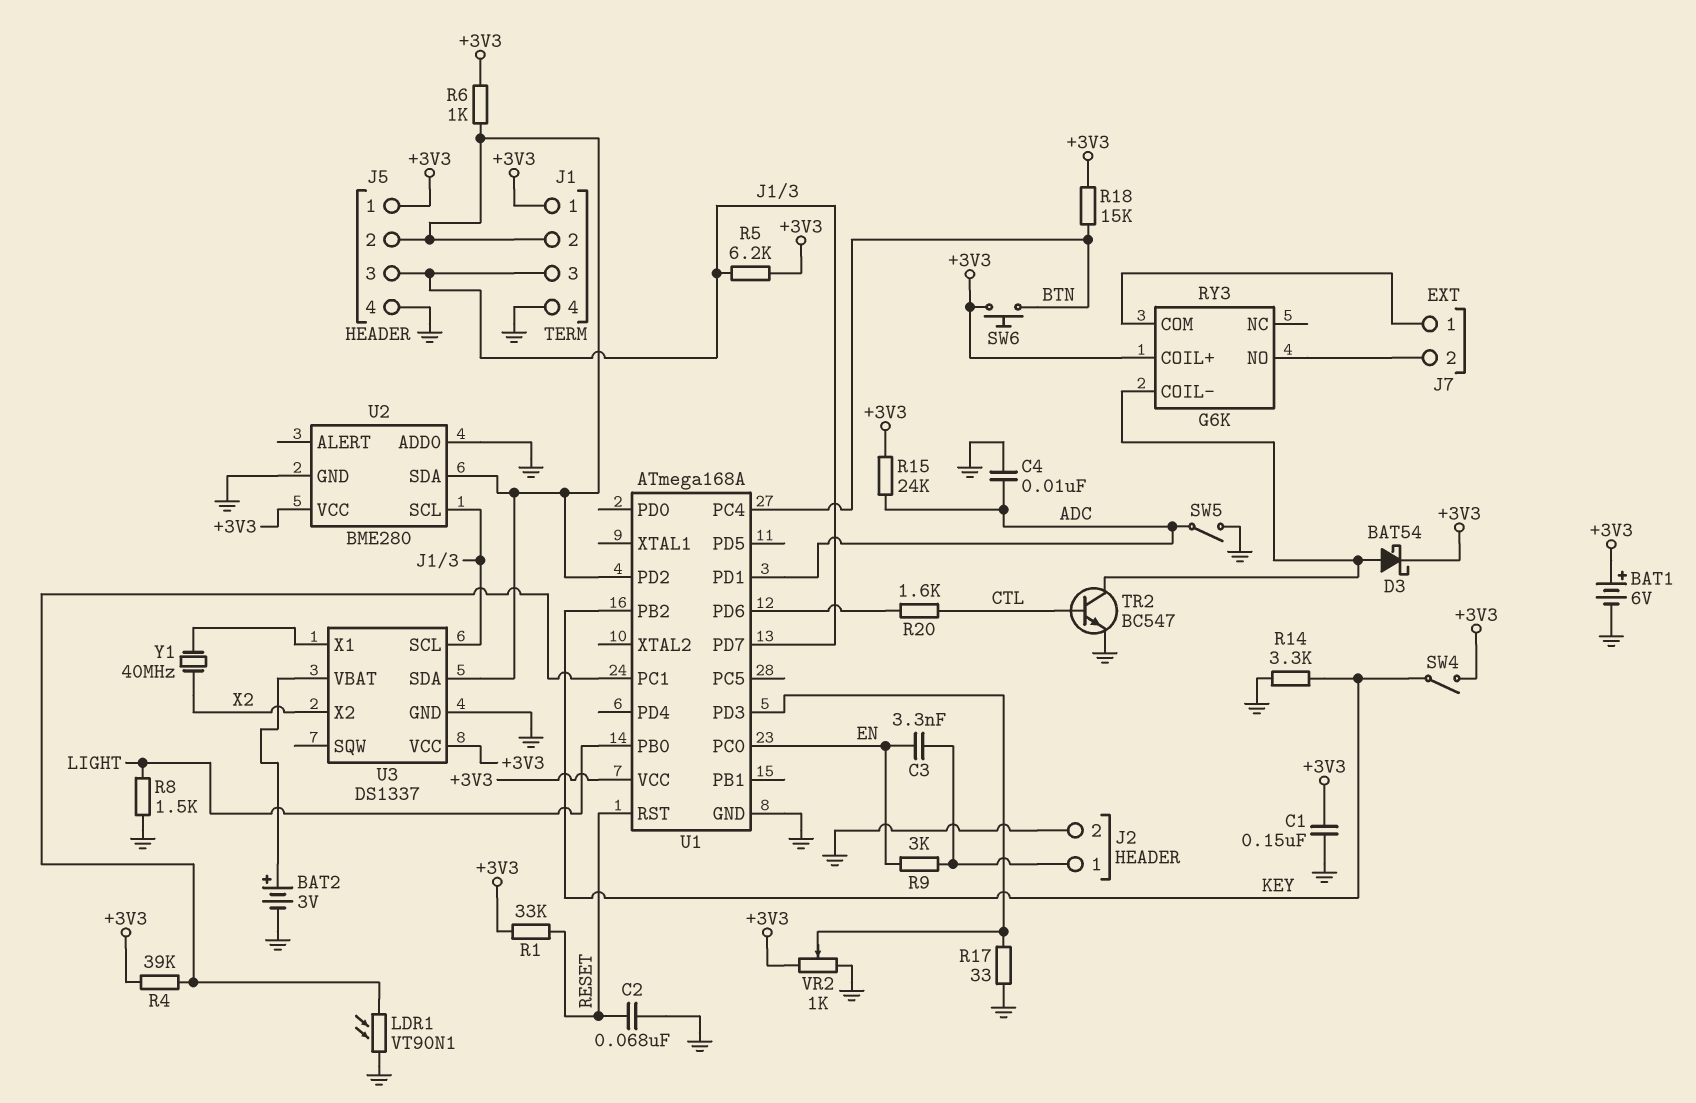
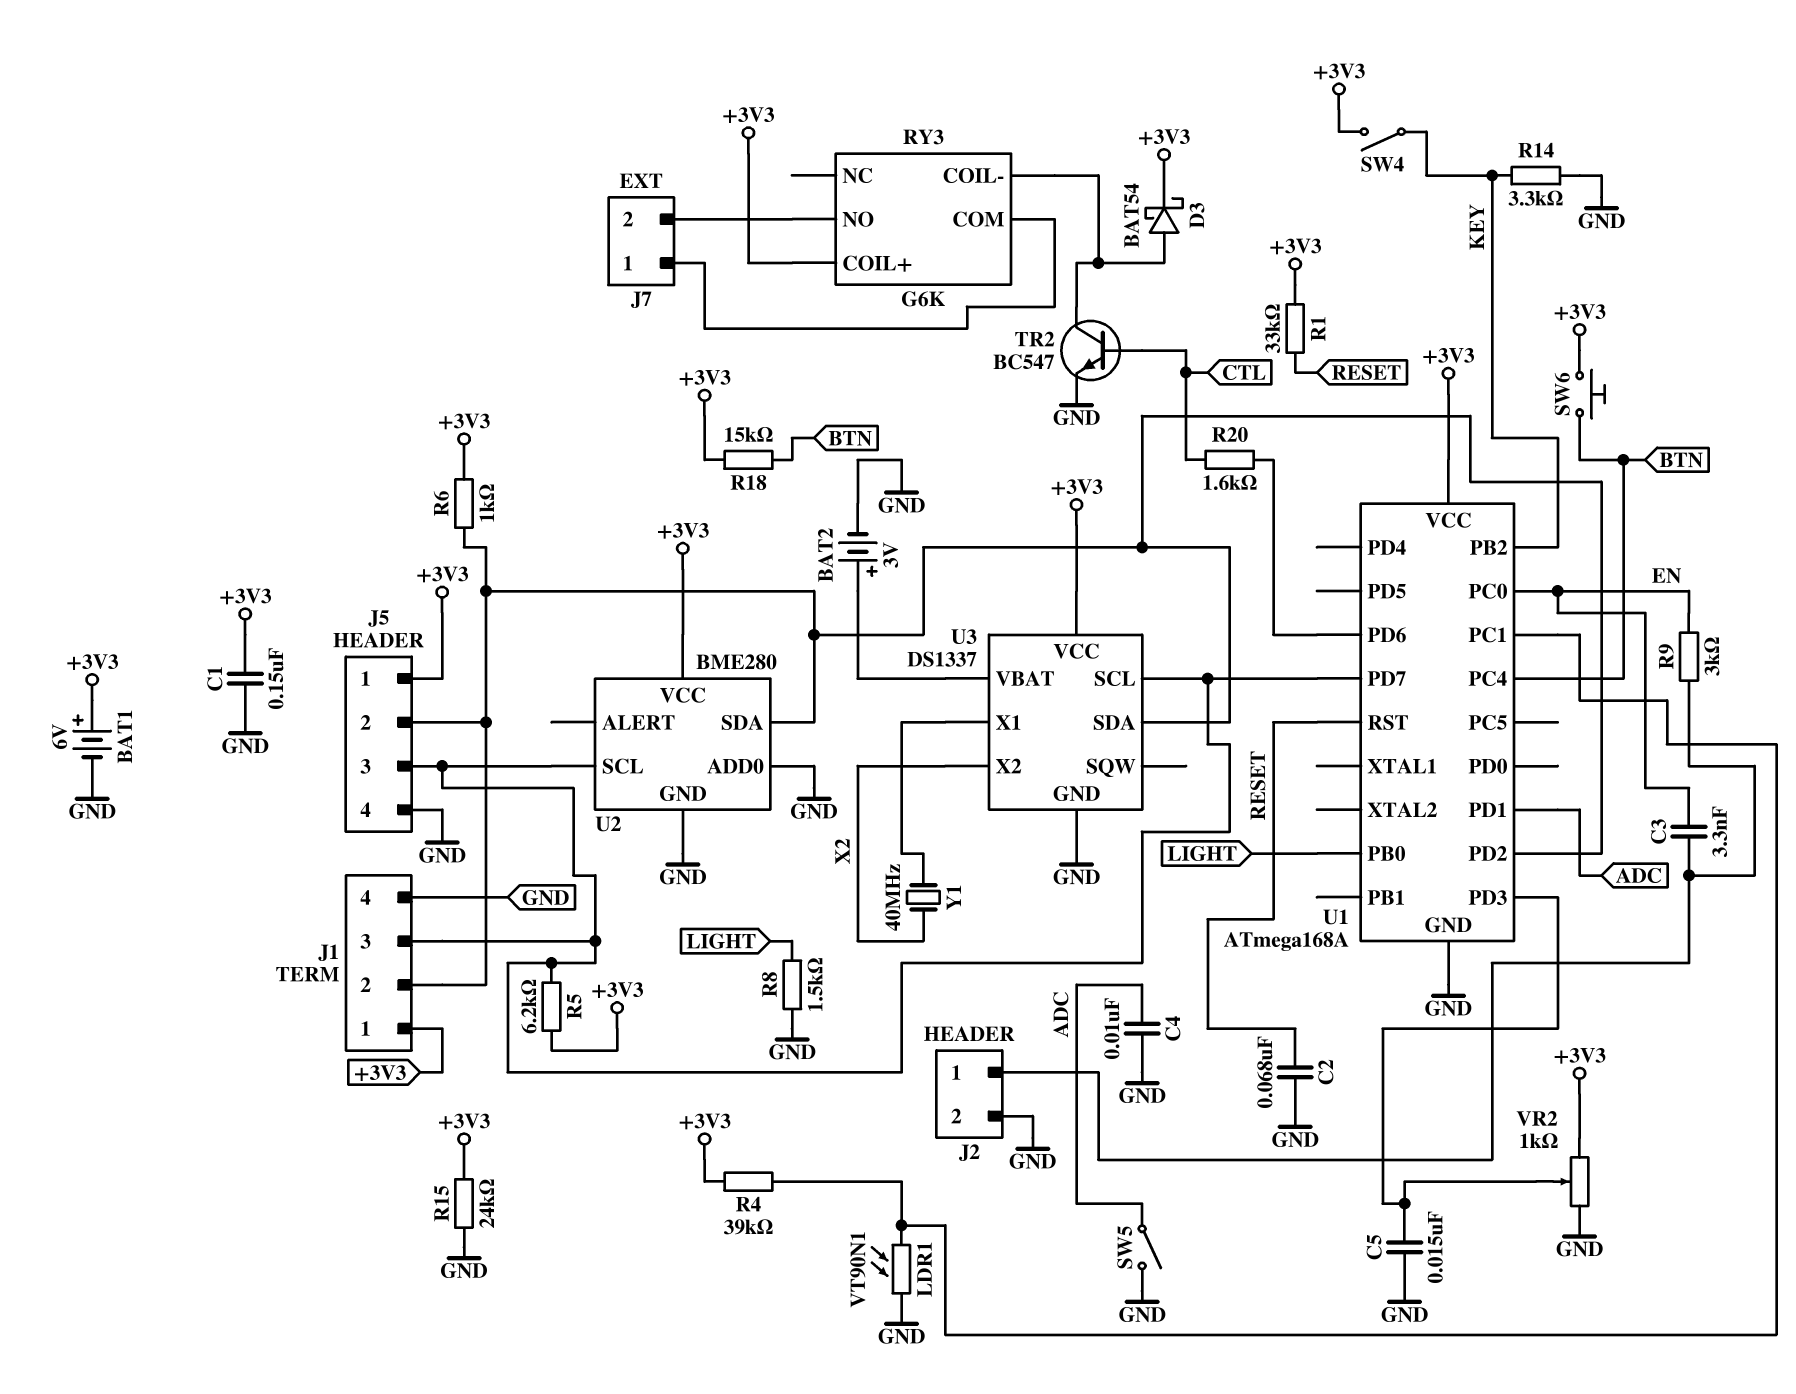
C5: none -> 15nF (GND, U1/PD3)
R15: 24k (+3V3, ADC) -> 24k (+3V3, GND)
R17: 33 (GND, U1/PD3) -> none

